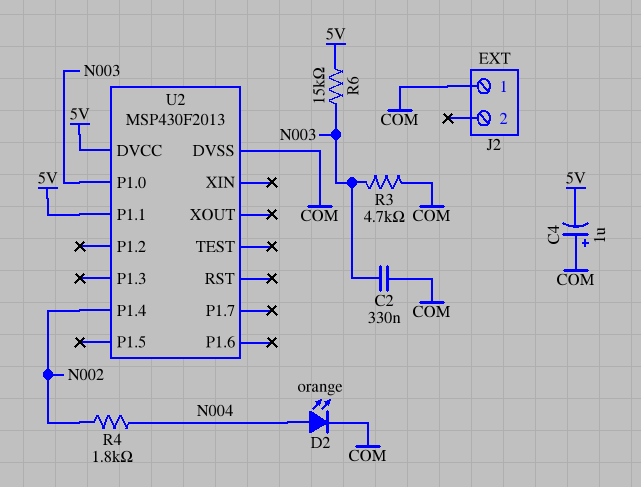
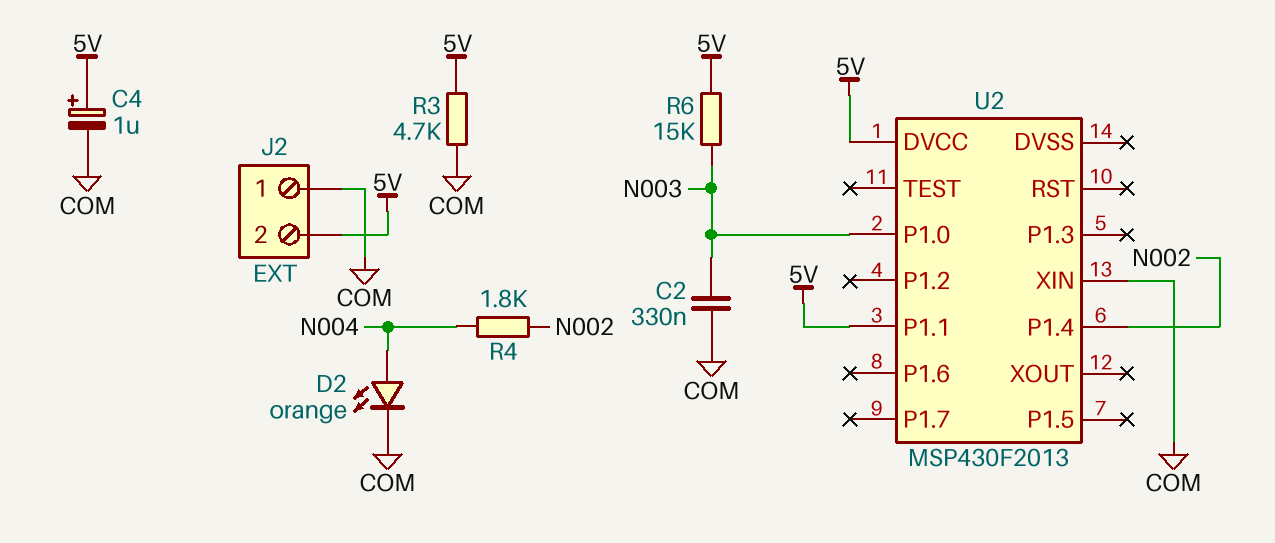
C4: 1uF (plus COM, minus 5V) -> 1uF (plus 5V, minus COM)
J2 pin 2: none -> 5V
R3: 4.7k (COM, N003) -> 4.7k (5V, COM)
U2 pin DVSS: COM -> none
U2 pin XIN: none -> COM

